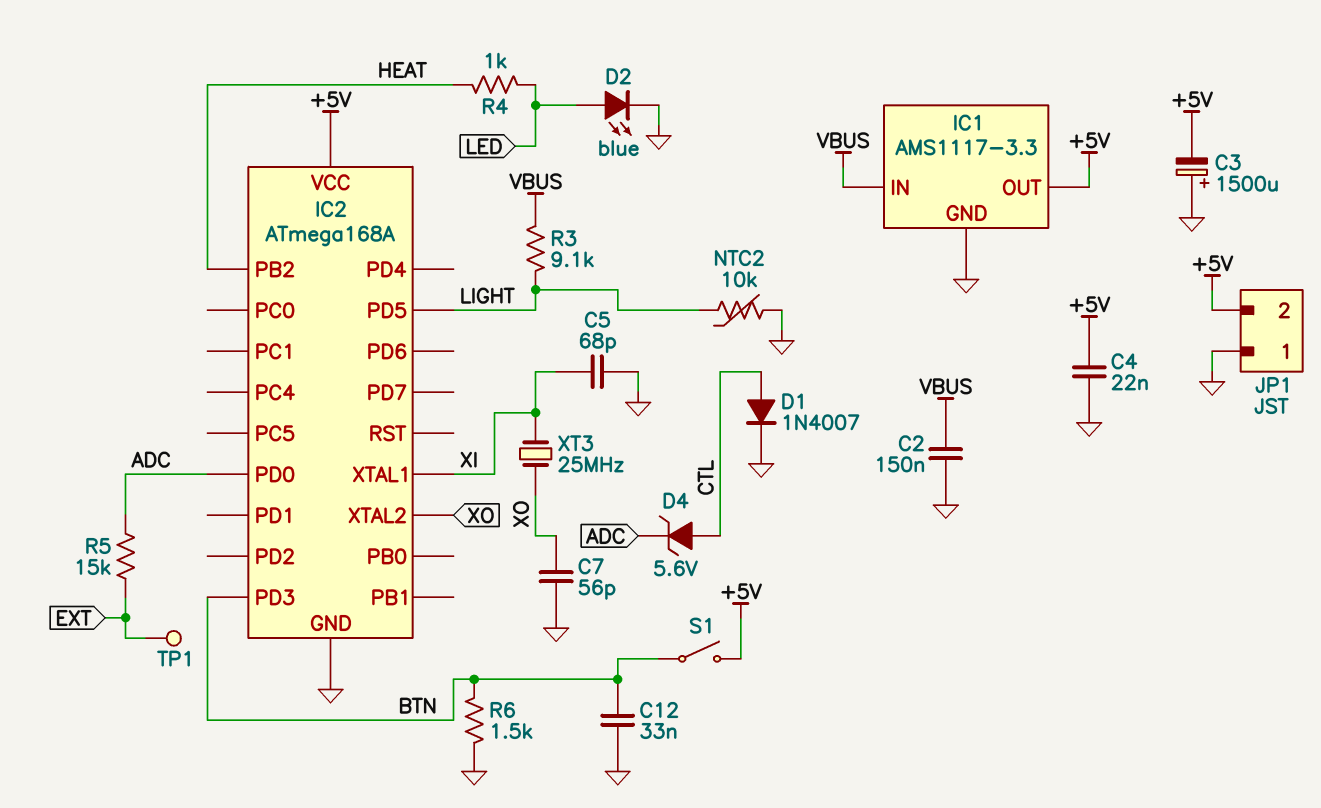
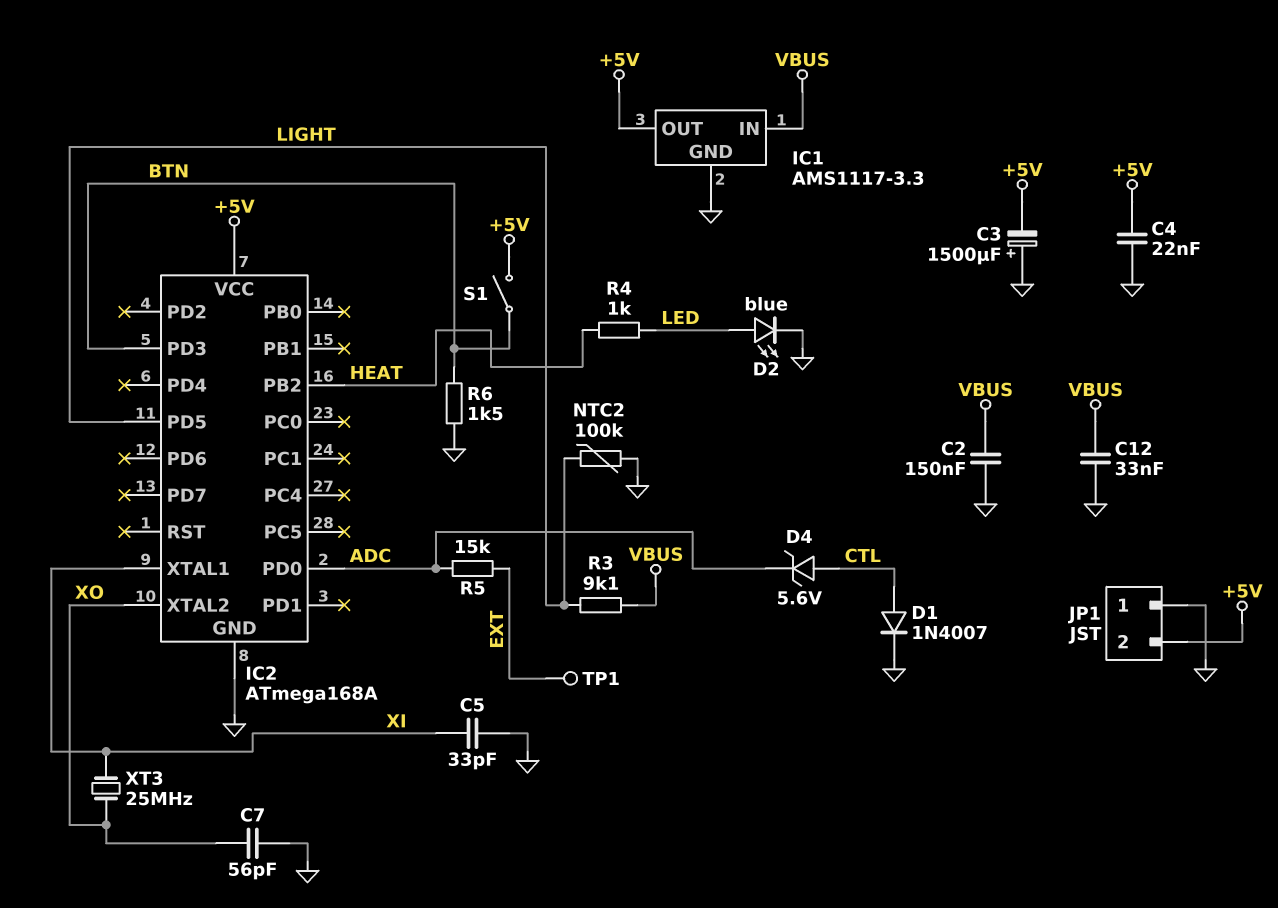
C5: 68pF (GND, XI) -> 33pF (GND, XI)
C12: 33nF (BTN, GND) -> 33nF (GND, VBUS)
NTC2: 10k (GND, LIGHT) -> 100k (GND, LIGHT)

